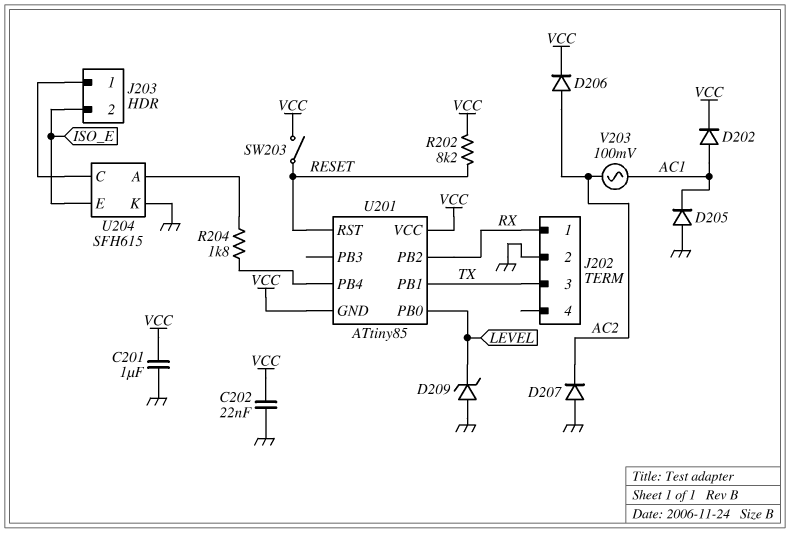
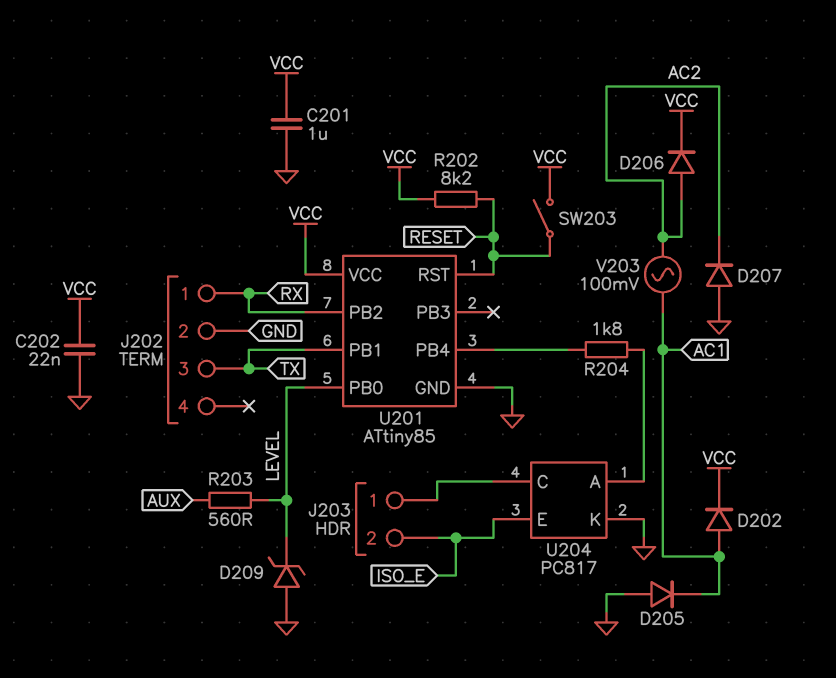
R203: none -> 560 (AUX, LEVEL)
U201 pin GND: VCC -> GND
U204: SFH615 -> PC817

